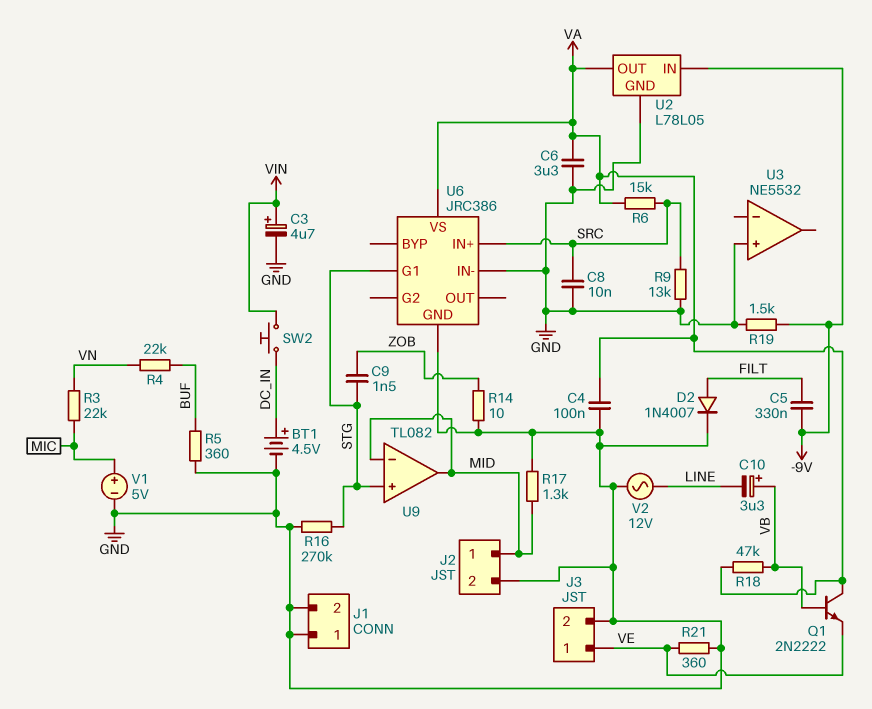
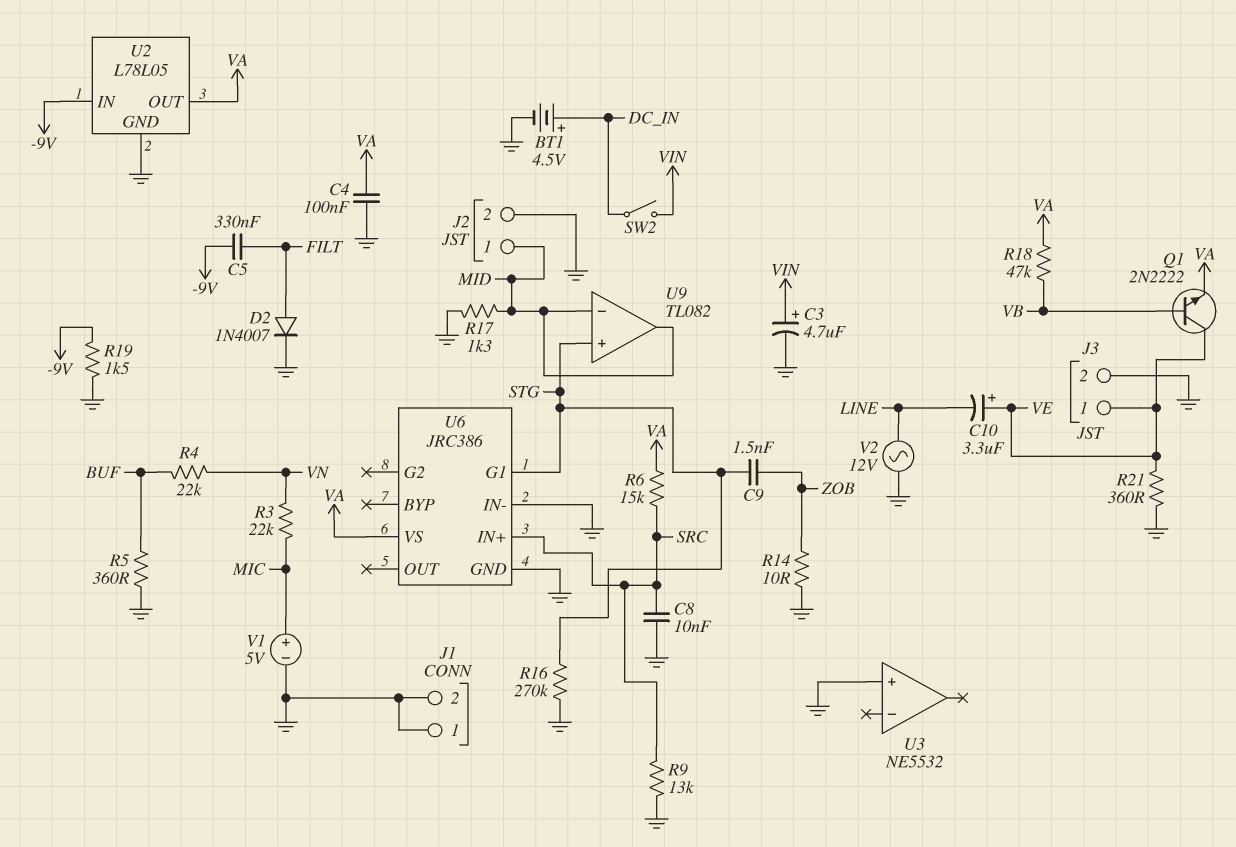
C6: 3.3uF (GND, VA) -> none
C10: 3.3uF (plus VB, minus LINE) -> 3.3uF (plus VE, minus LINE)
Q1: NPN 2N2222 (B VB, C VA, E VE) -> NPN 2N2222 (B VB, C VE, E VA)
SW2: button (DC_IN, VIN) -> switch (DC_IN, VIN)

